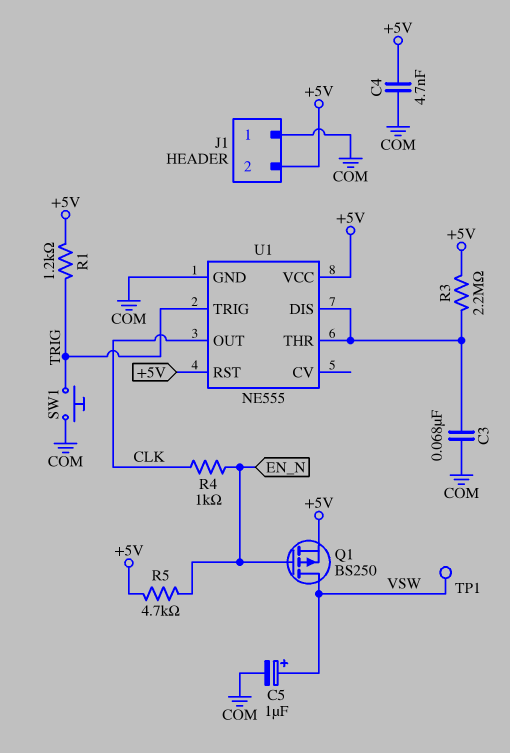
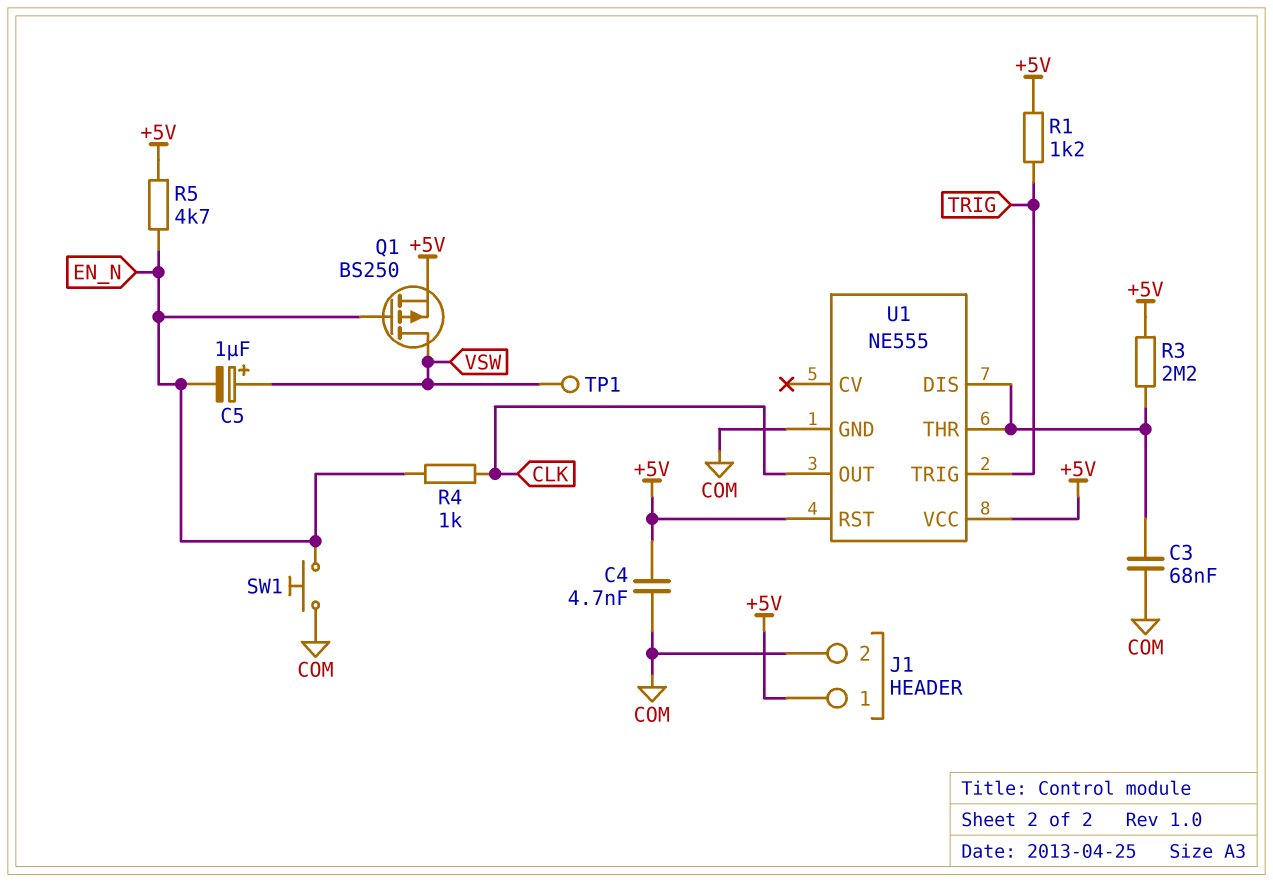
C5: 1uF (plus VSW, minus COM) -> 1uF (plus VSW, minus EN_N)
J1 pin 1: COM -> +5V
J1 pin 2: +5V -> COM
SW1: button (COM, TRIG) -> button (COM, EN_N)

